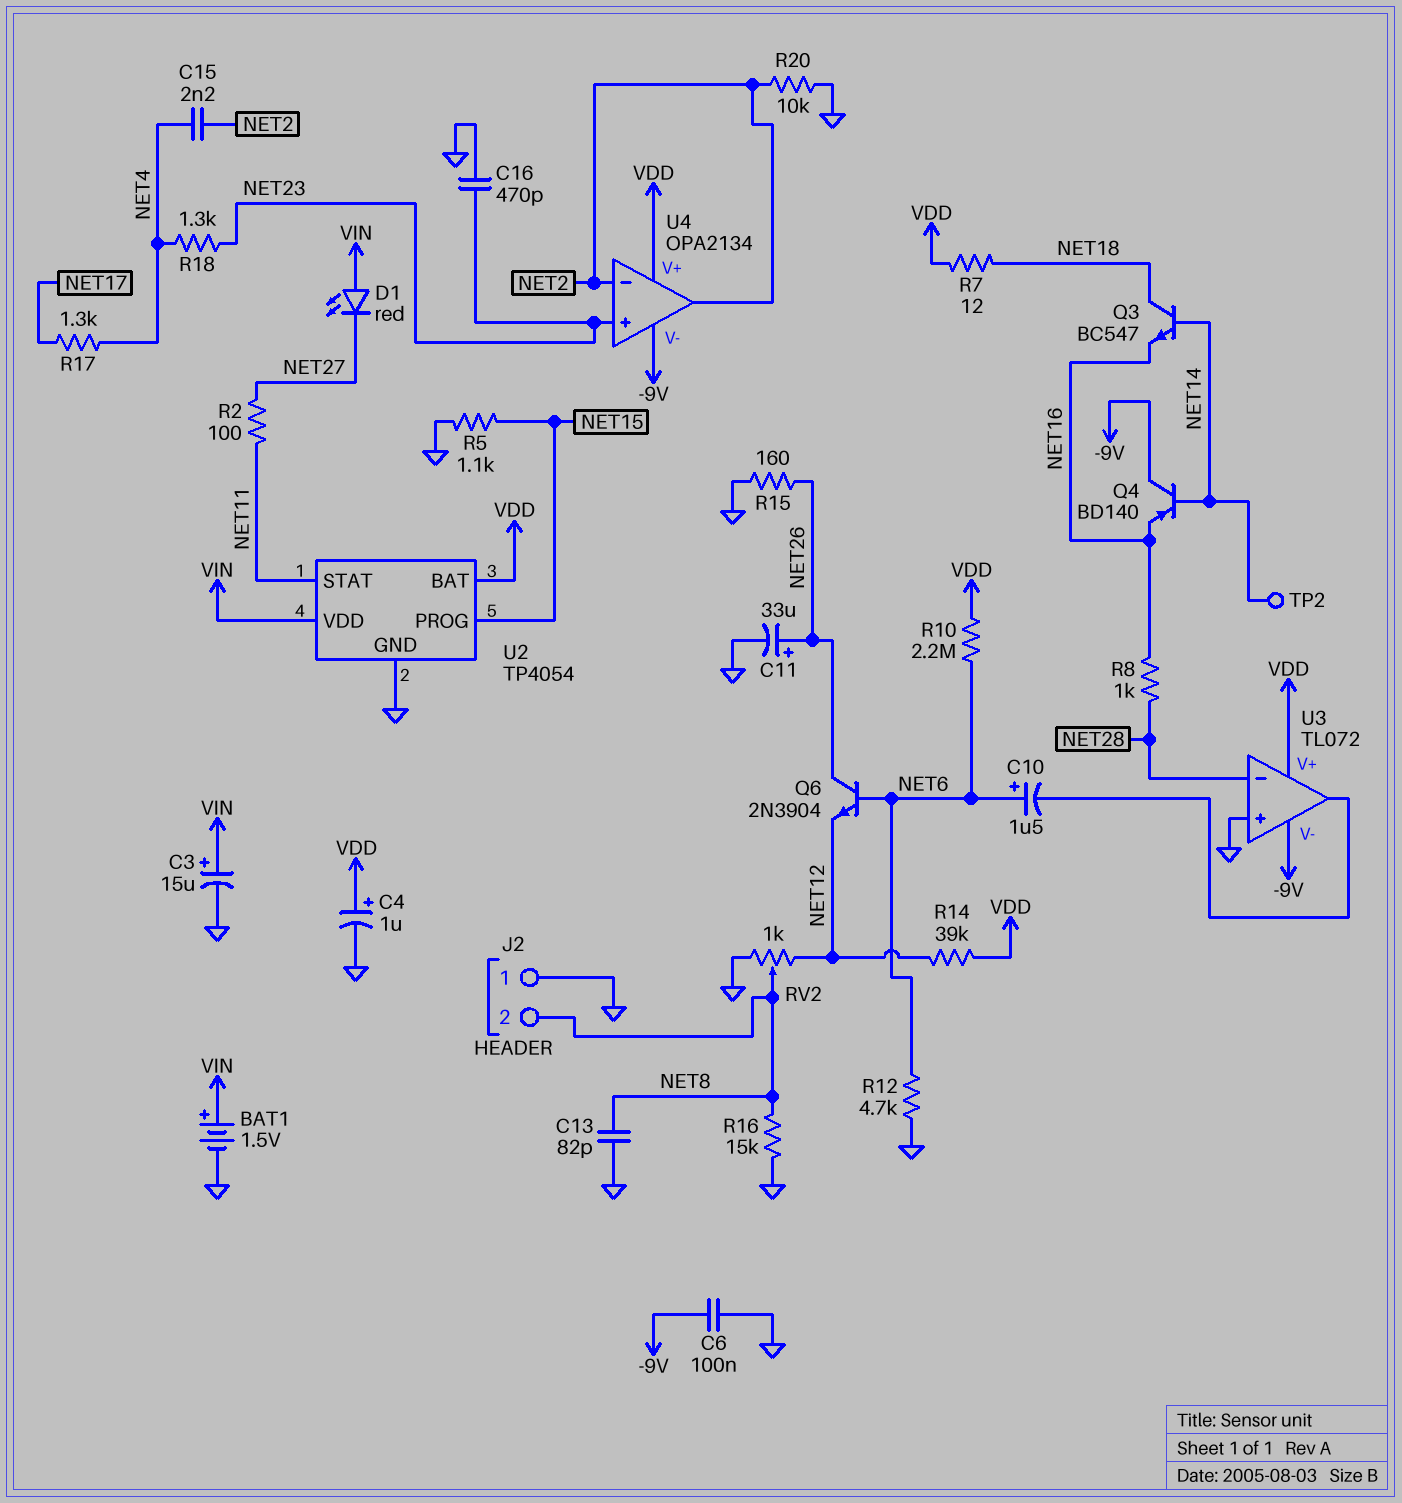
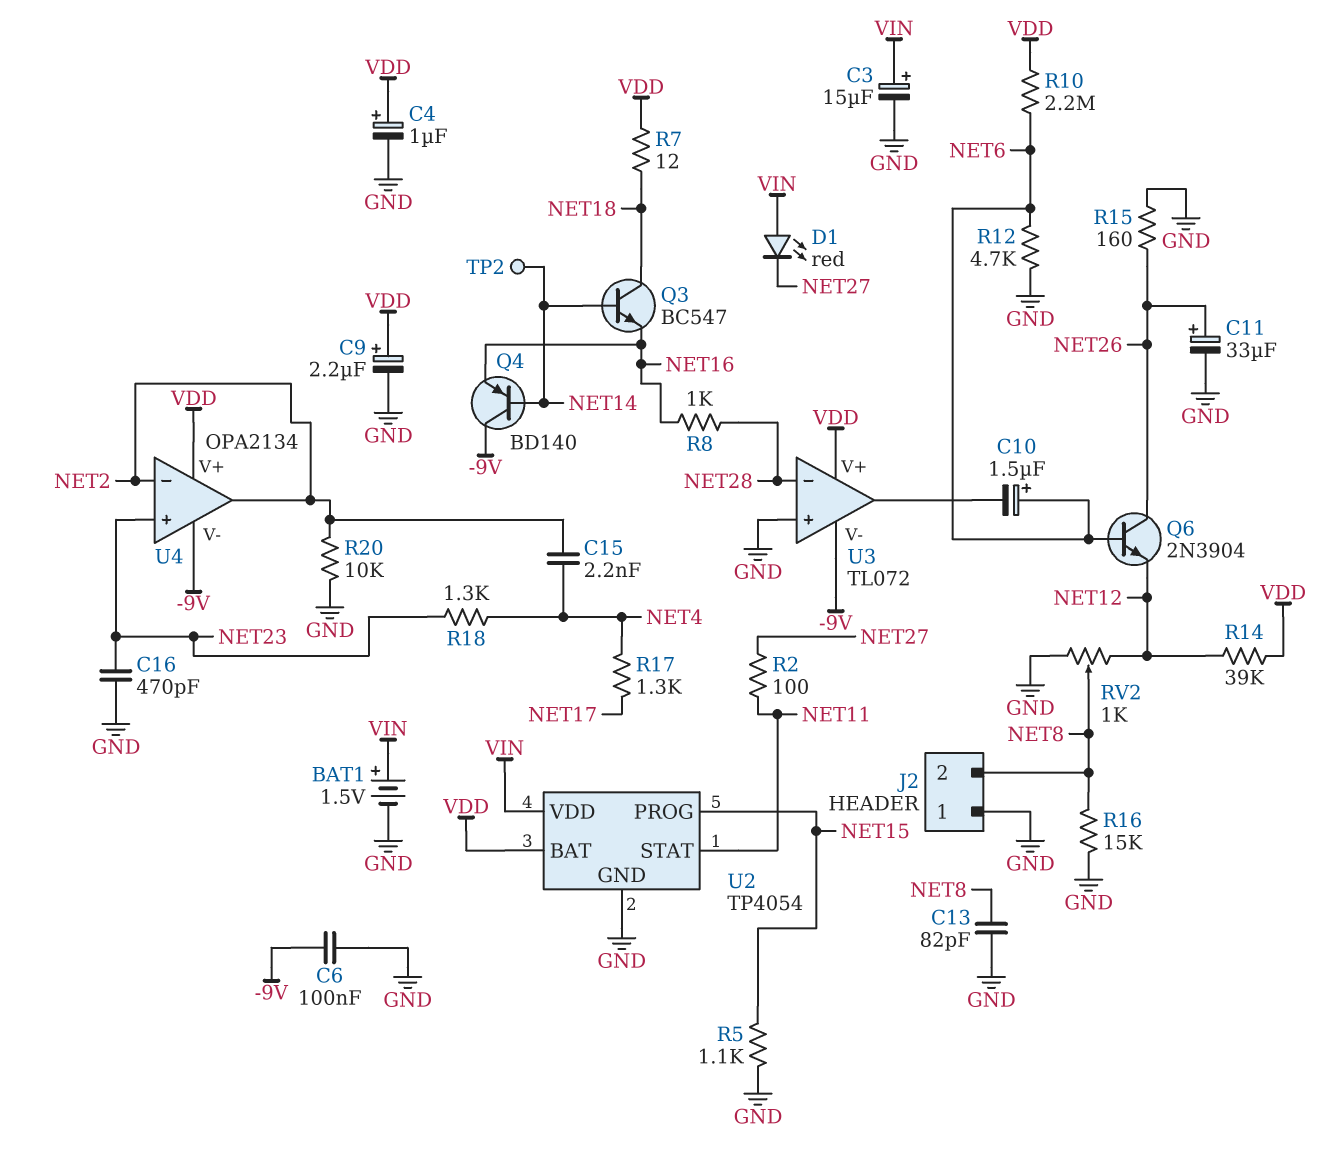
C9: none -> 2.2uF (plus VDD, minus GND)

